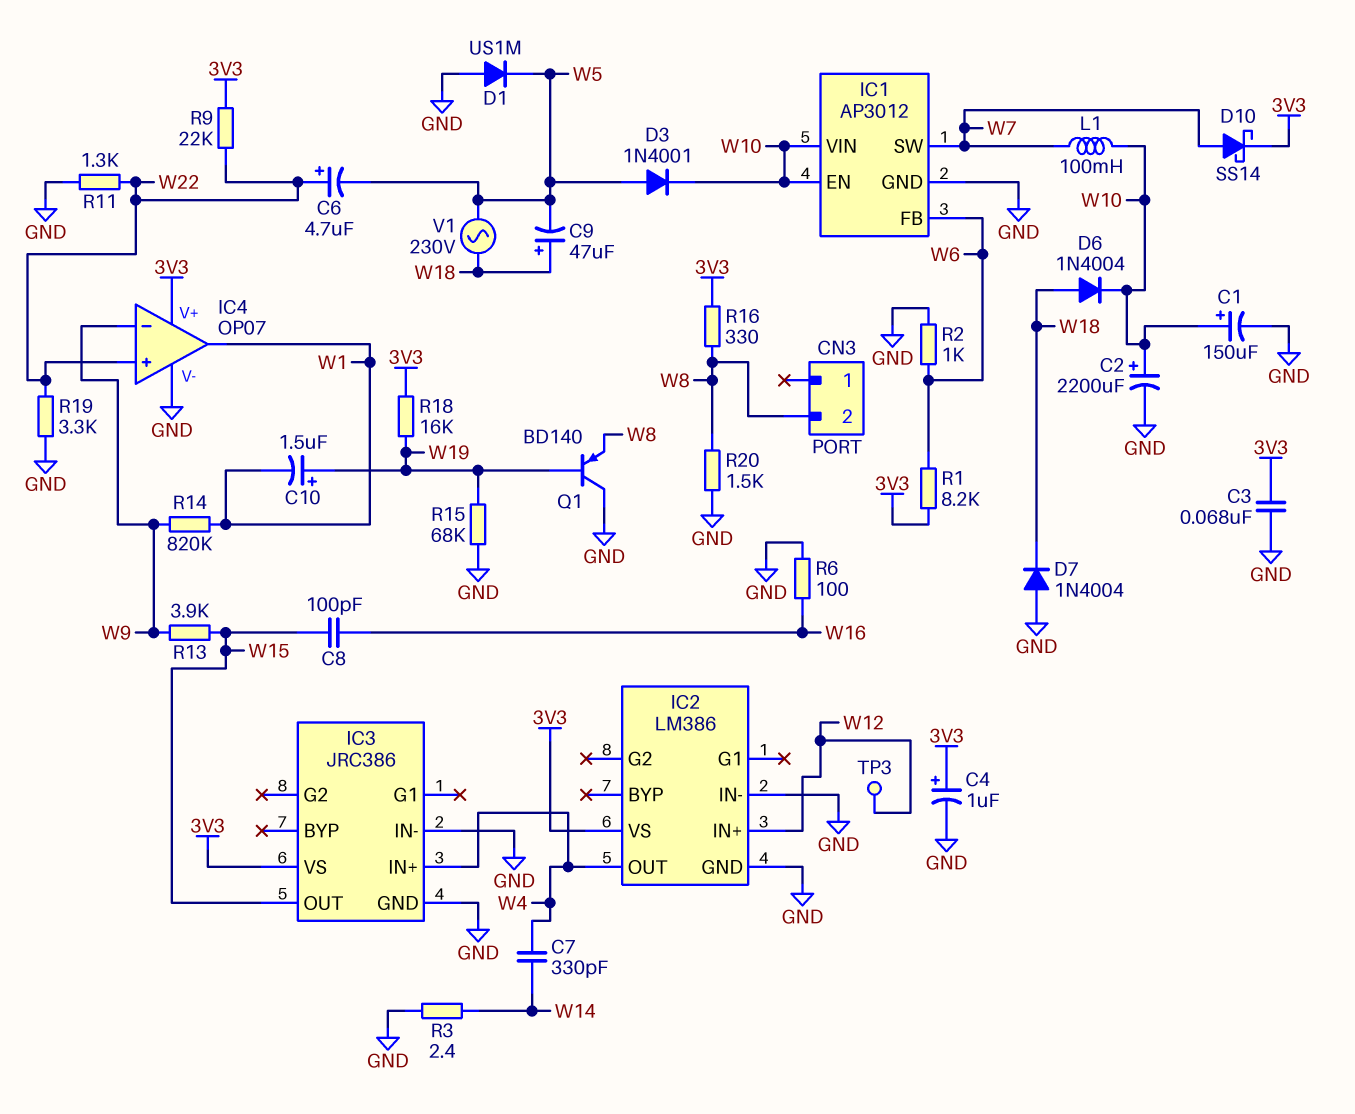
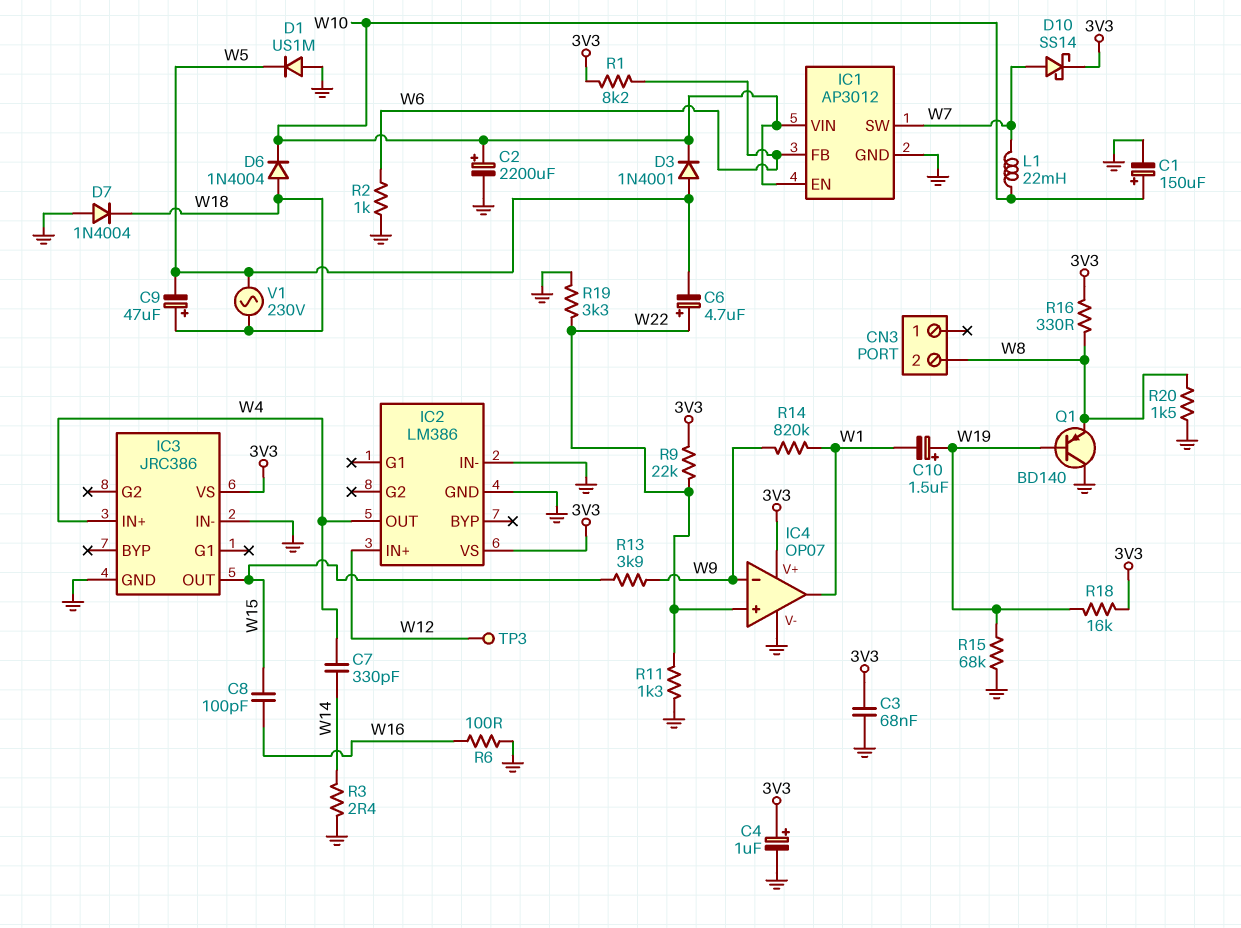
L1: 100mH (W7, W10) -> 22mH (W7, W10)

